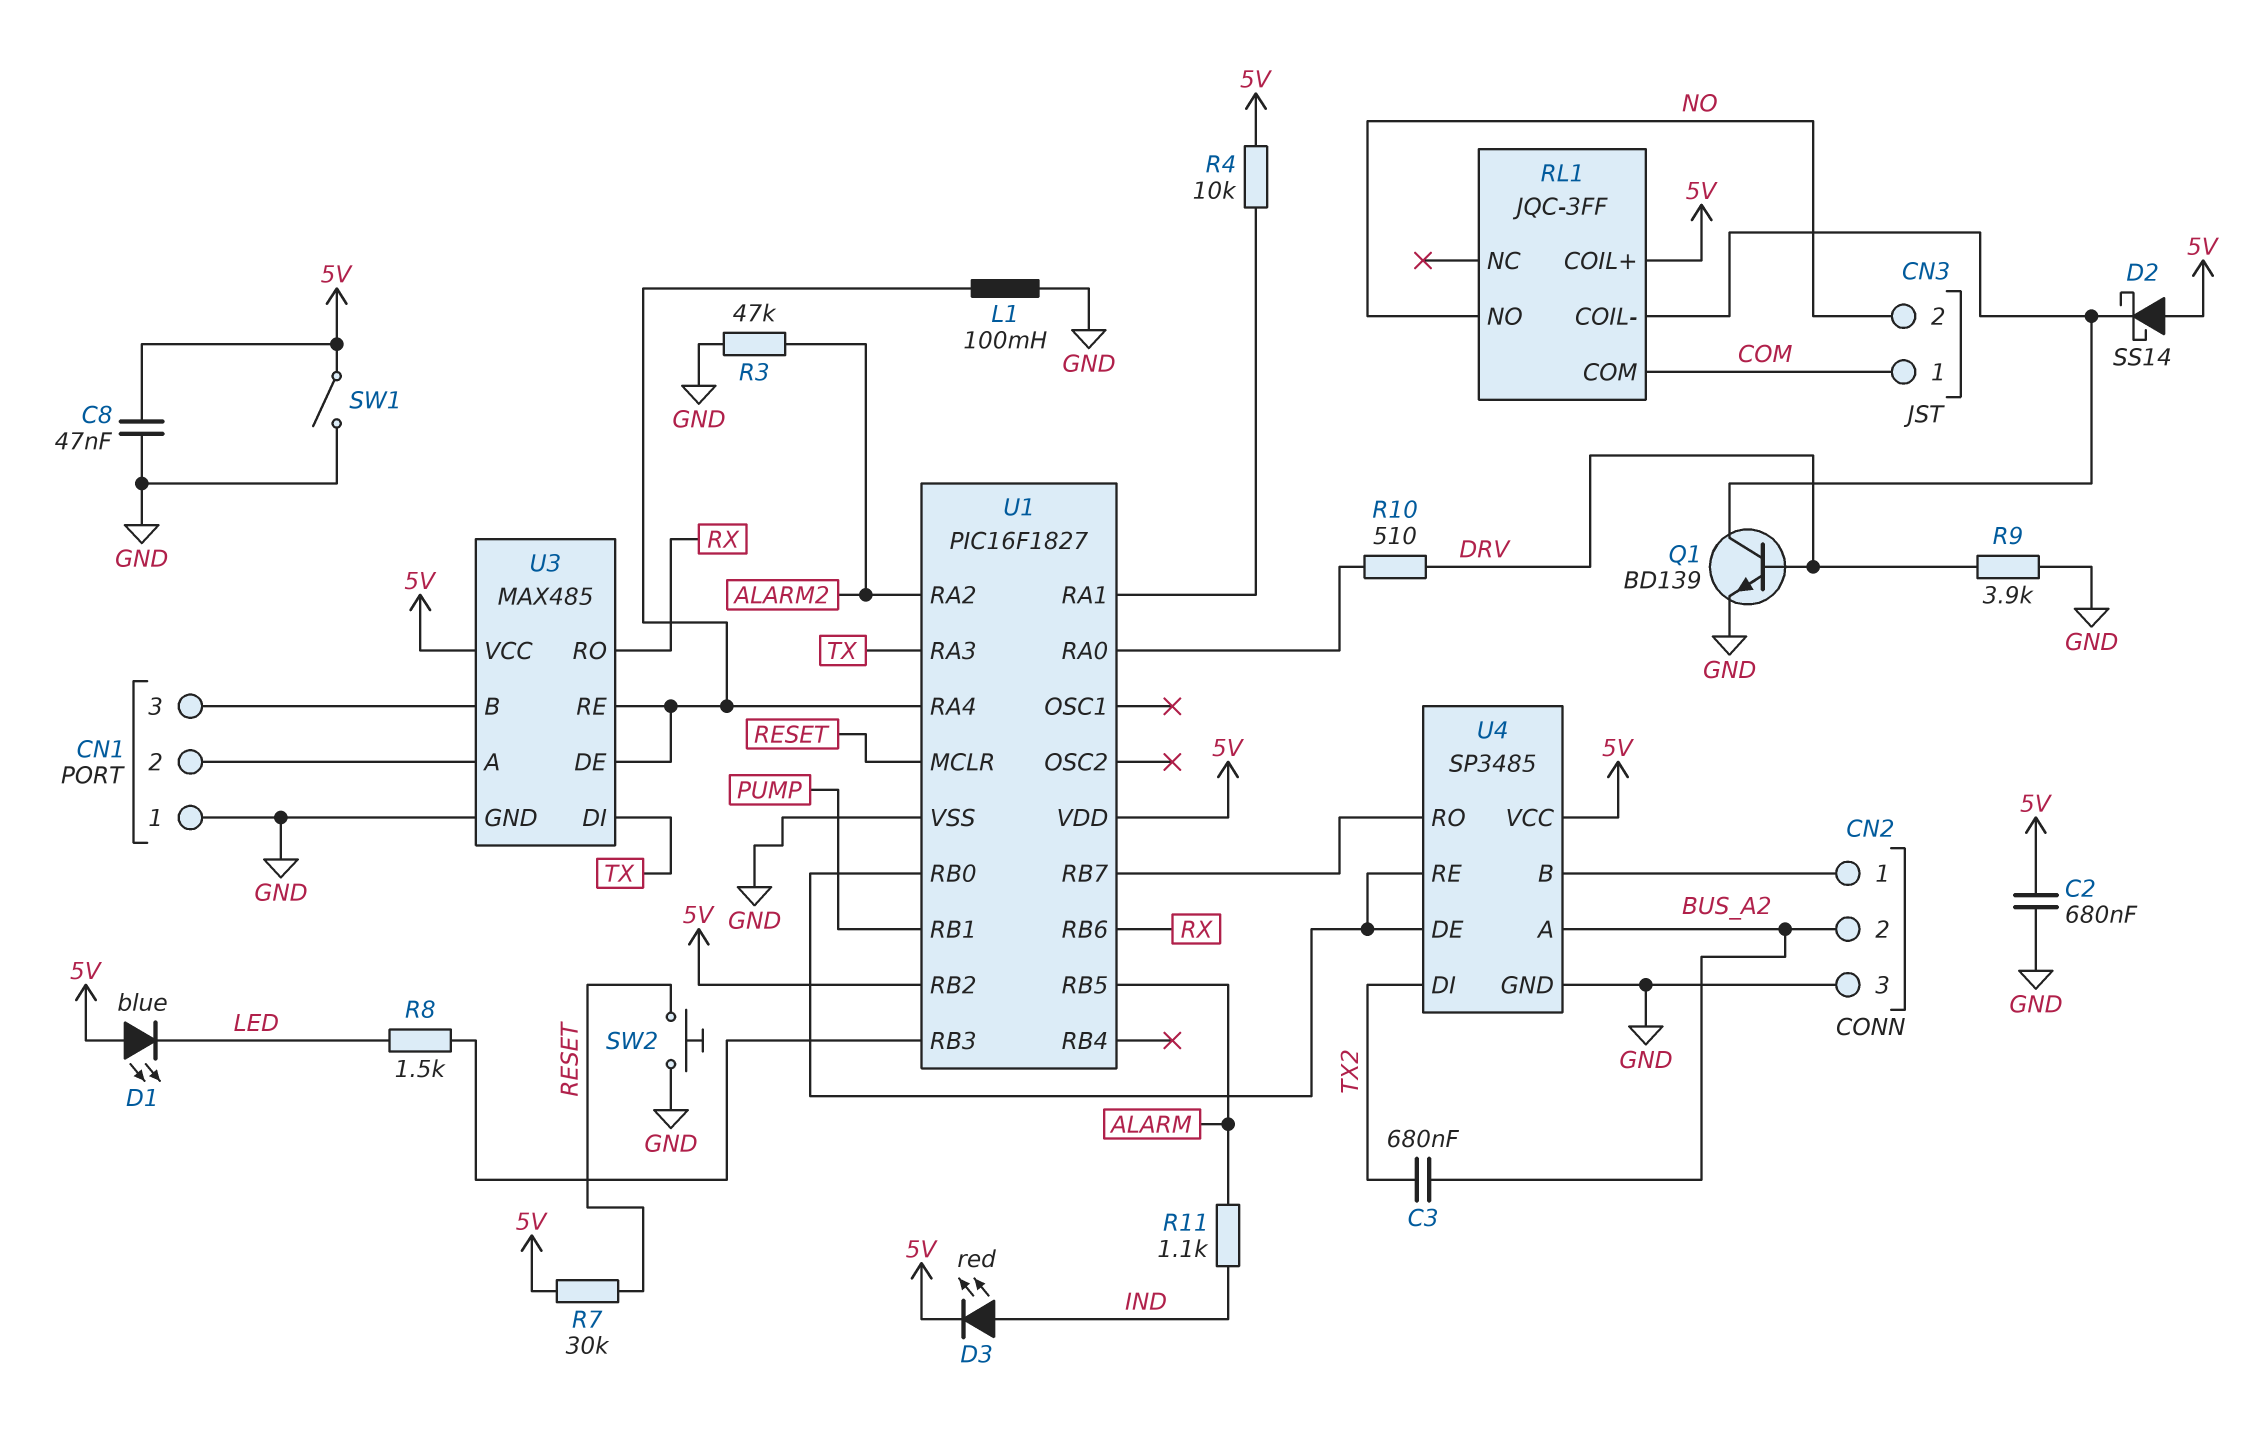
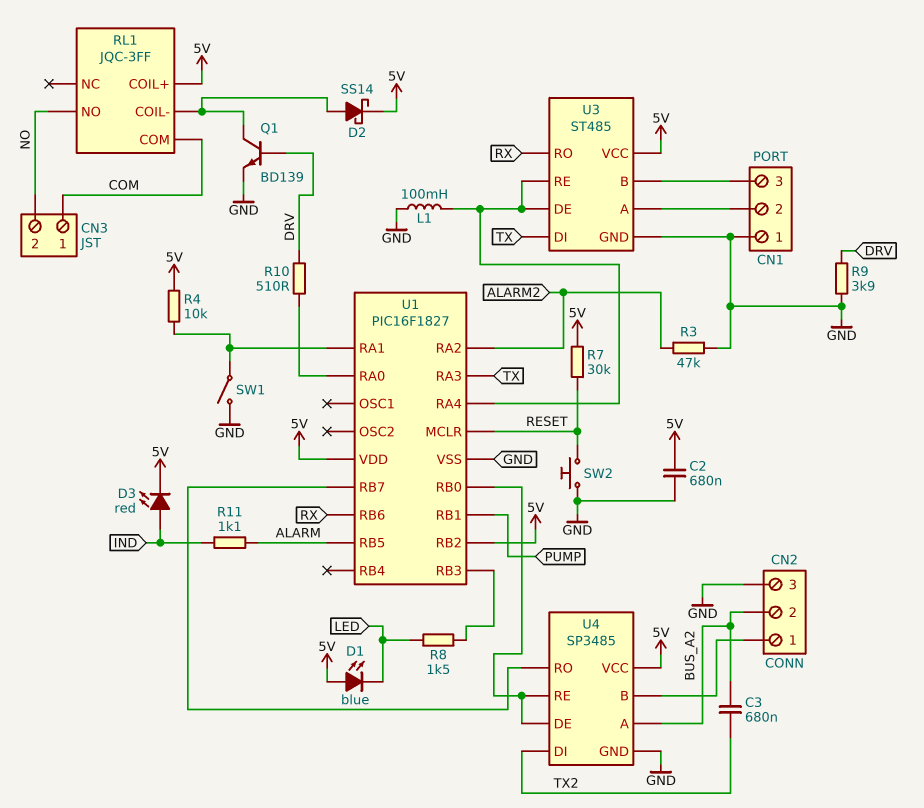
C8: 47nF (5V, GND) -> none
D2: schottky SS14 (A 5V, K RL1/COIL-) -> schottky SS14 (A RL1/COIL-, K 5V)
SW1: switch (5V, GND) -> switch (GND, U1/RA1)
U3: MAX485 -> ST485

